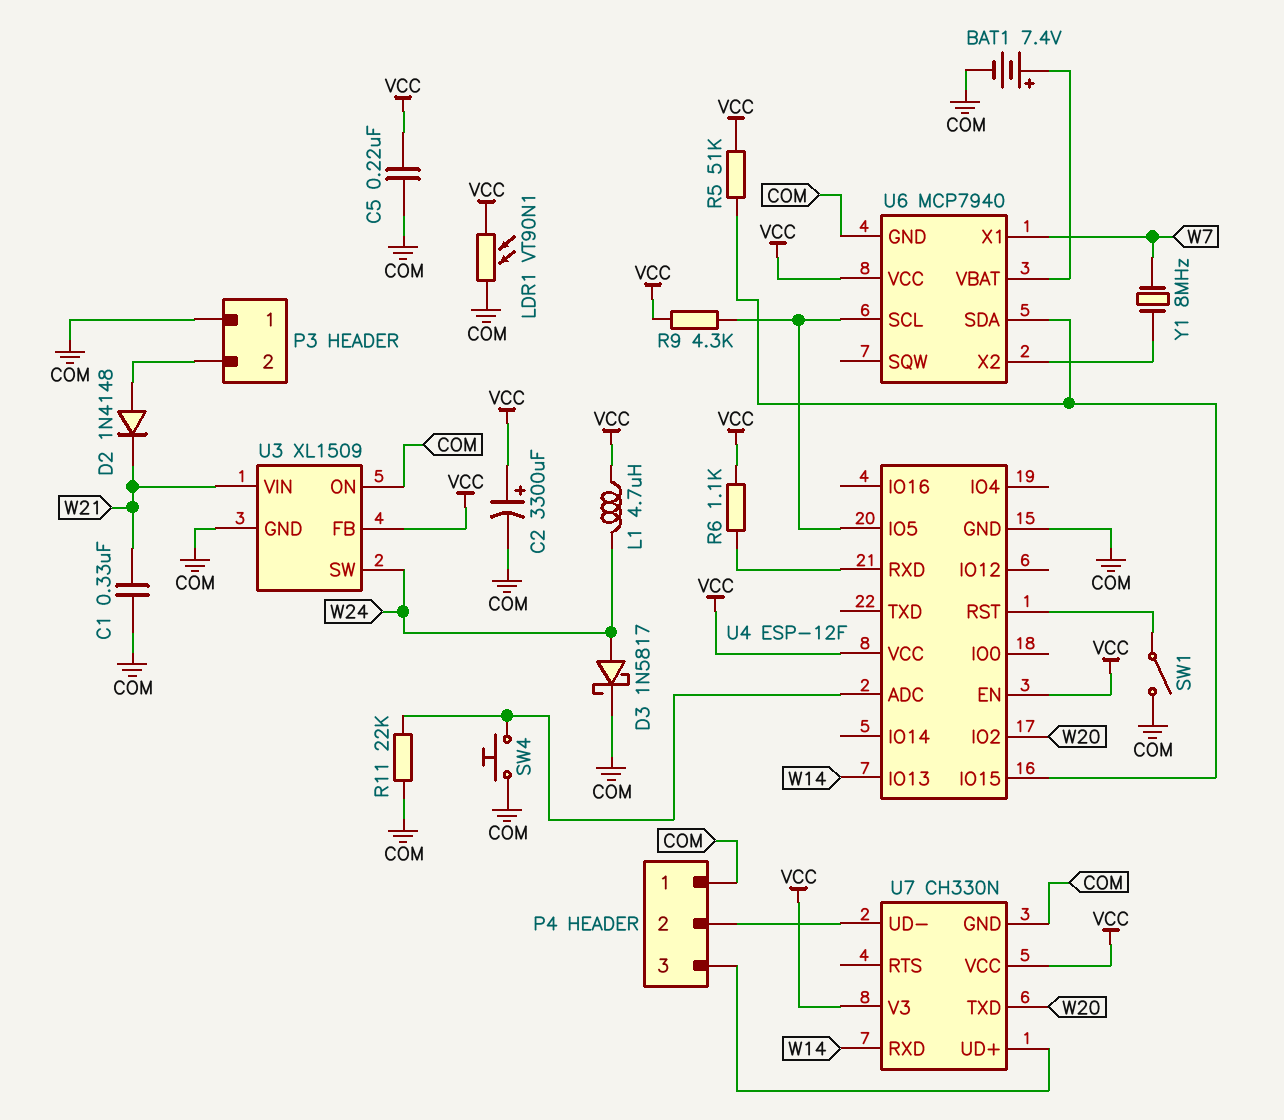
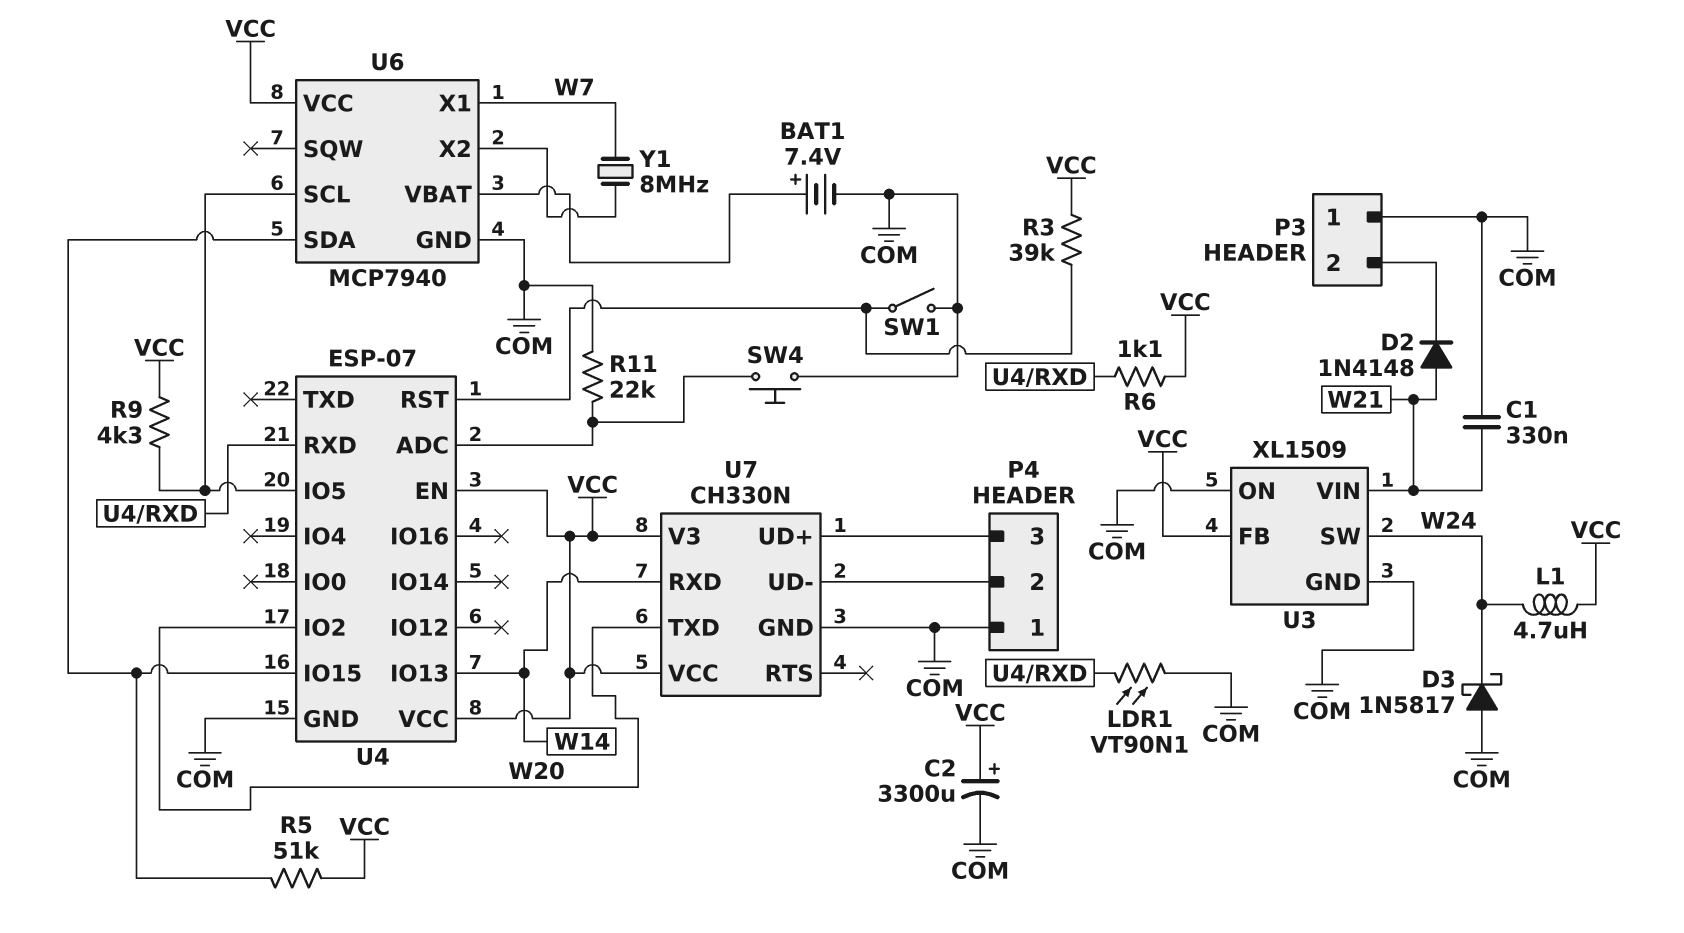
C5: 220nF (COM, VCC) -> none
D2: diode 1N4148 (A P3/2, K W21) -> diode 1N4148 (A W21, K P3/2)
D3: schottky 1N5817 (A W24, K COM) -> schottky 1N5817 (A COM, K W24)
LDR1: VT90N1 (COM, VCC) -> VT90N1 (COM, U4/RXD)
R3: none -> 39k (U4/RST, VCC)
U4: ESP-12F -> ESP-07

